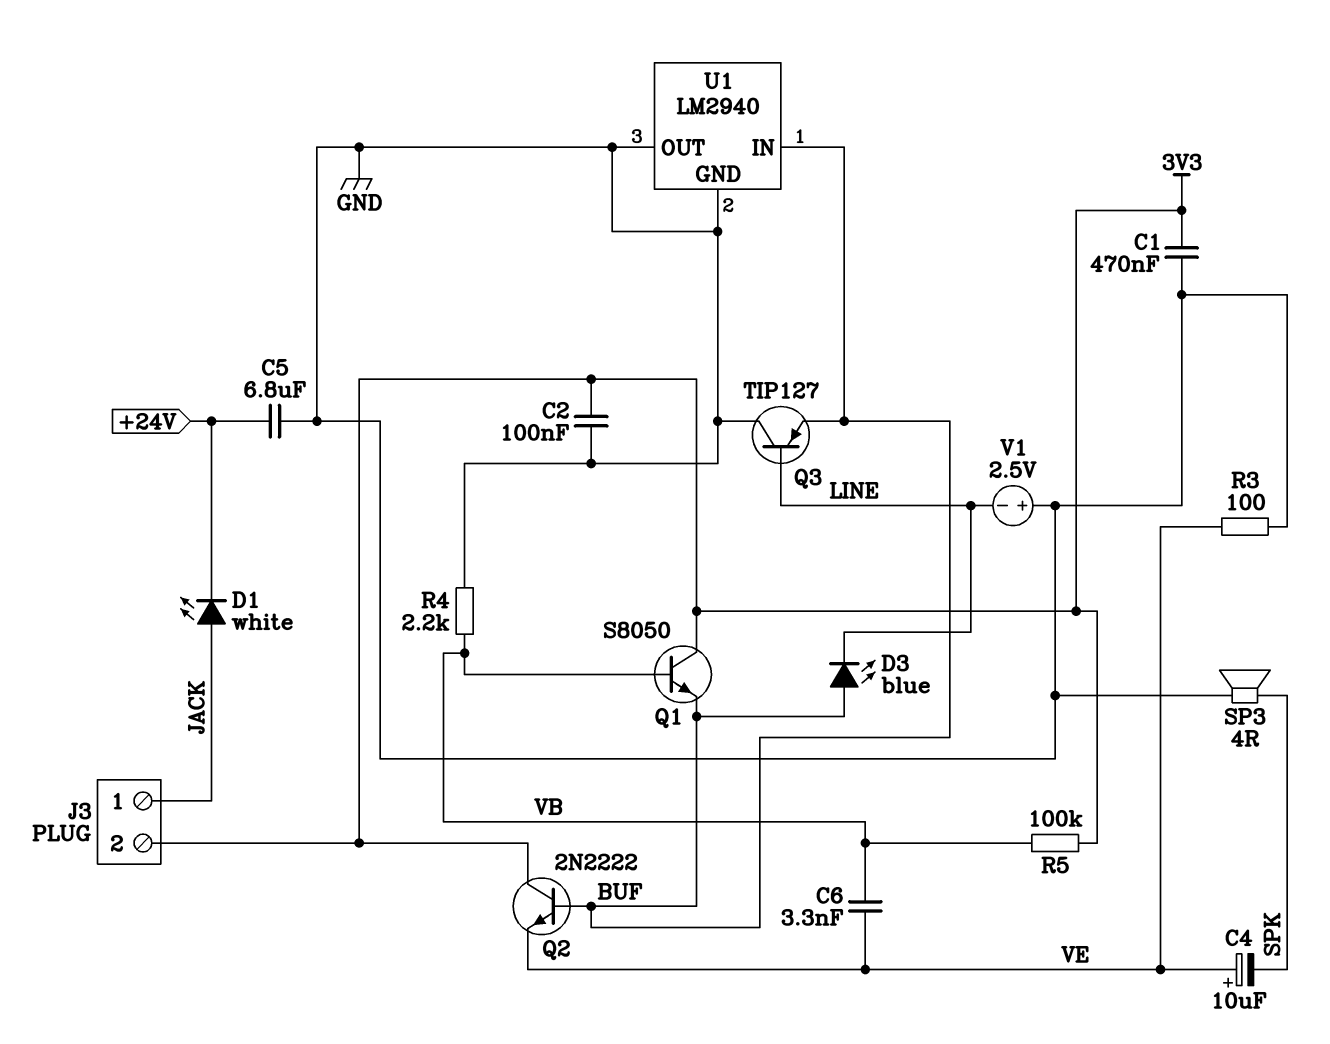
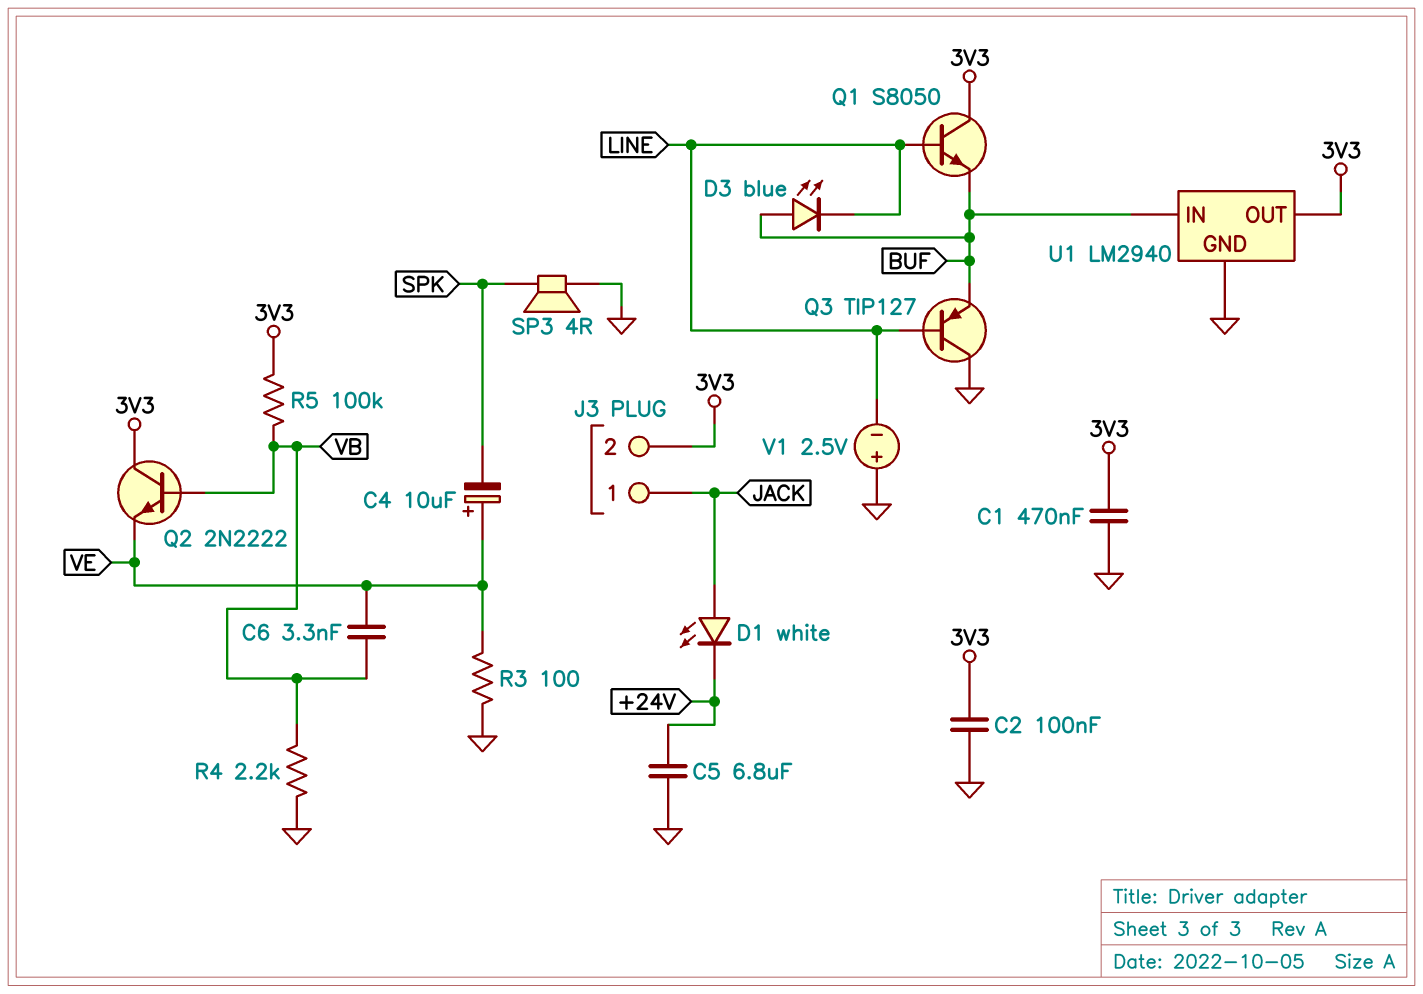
Q1: NPN S8050 (B VB, C 3V3, E BUF) -> NPN S8050 (B LINE, C 3V3, E BUF)
Q2: NPN 2N2222 (B BUF, C 3V3, E VE) -> NPN 2N2222 (B VB, C 3V3, E VE)
U1 pin OUT: GND -> 3V3

